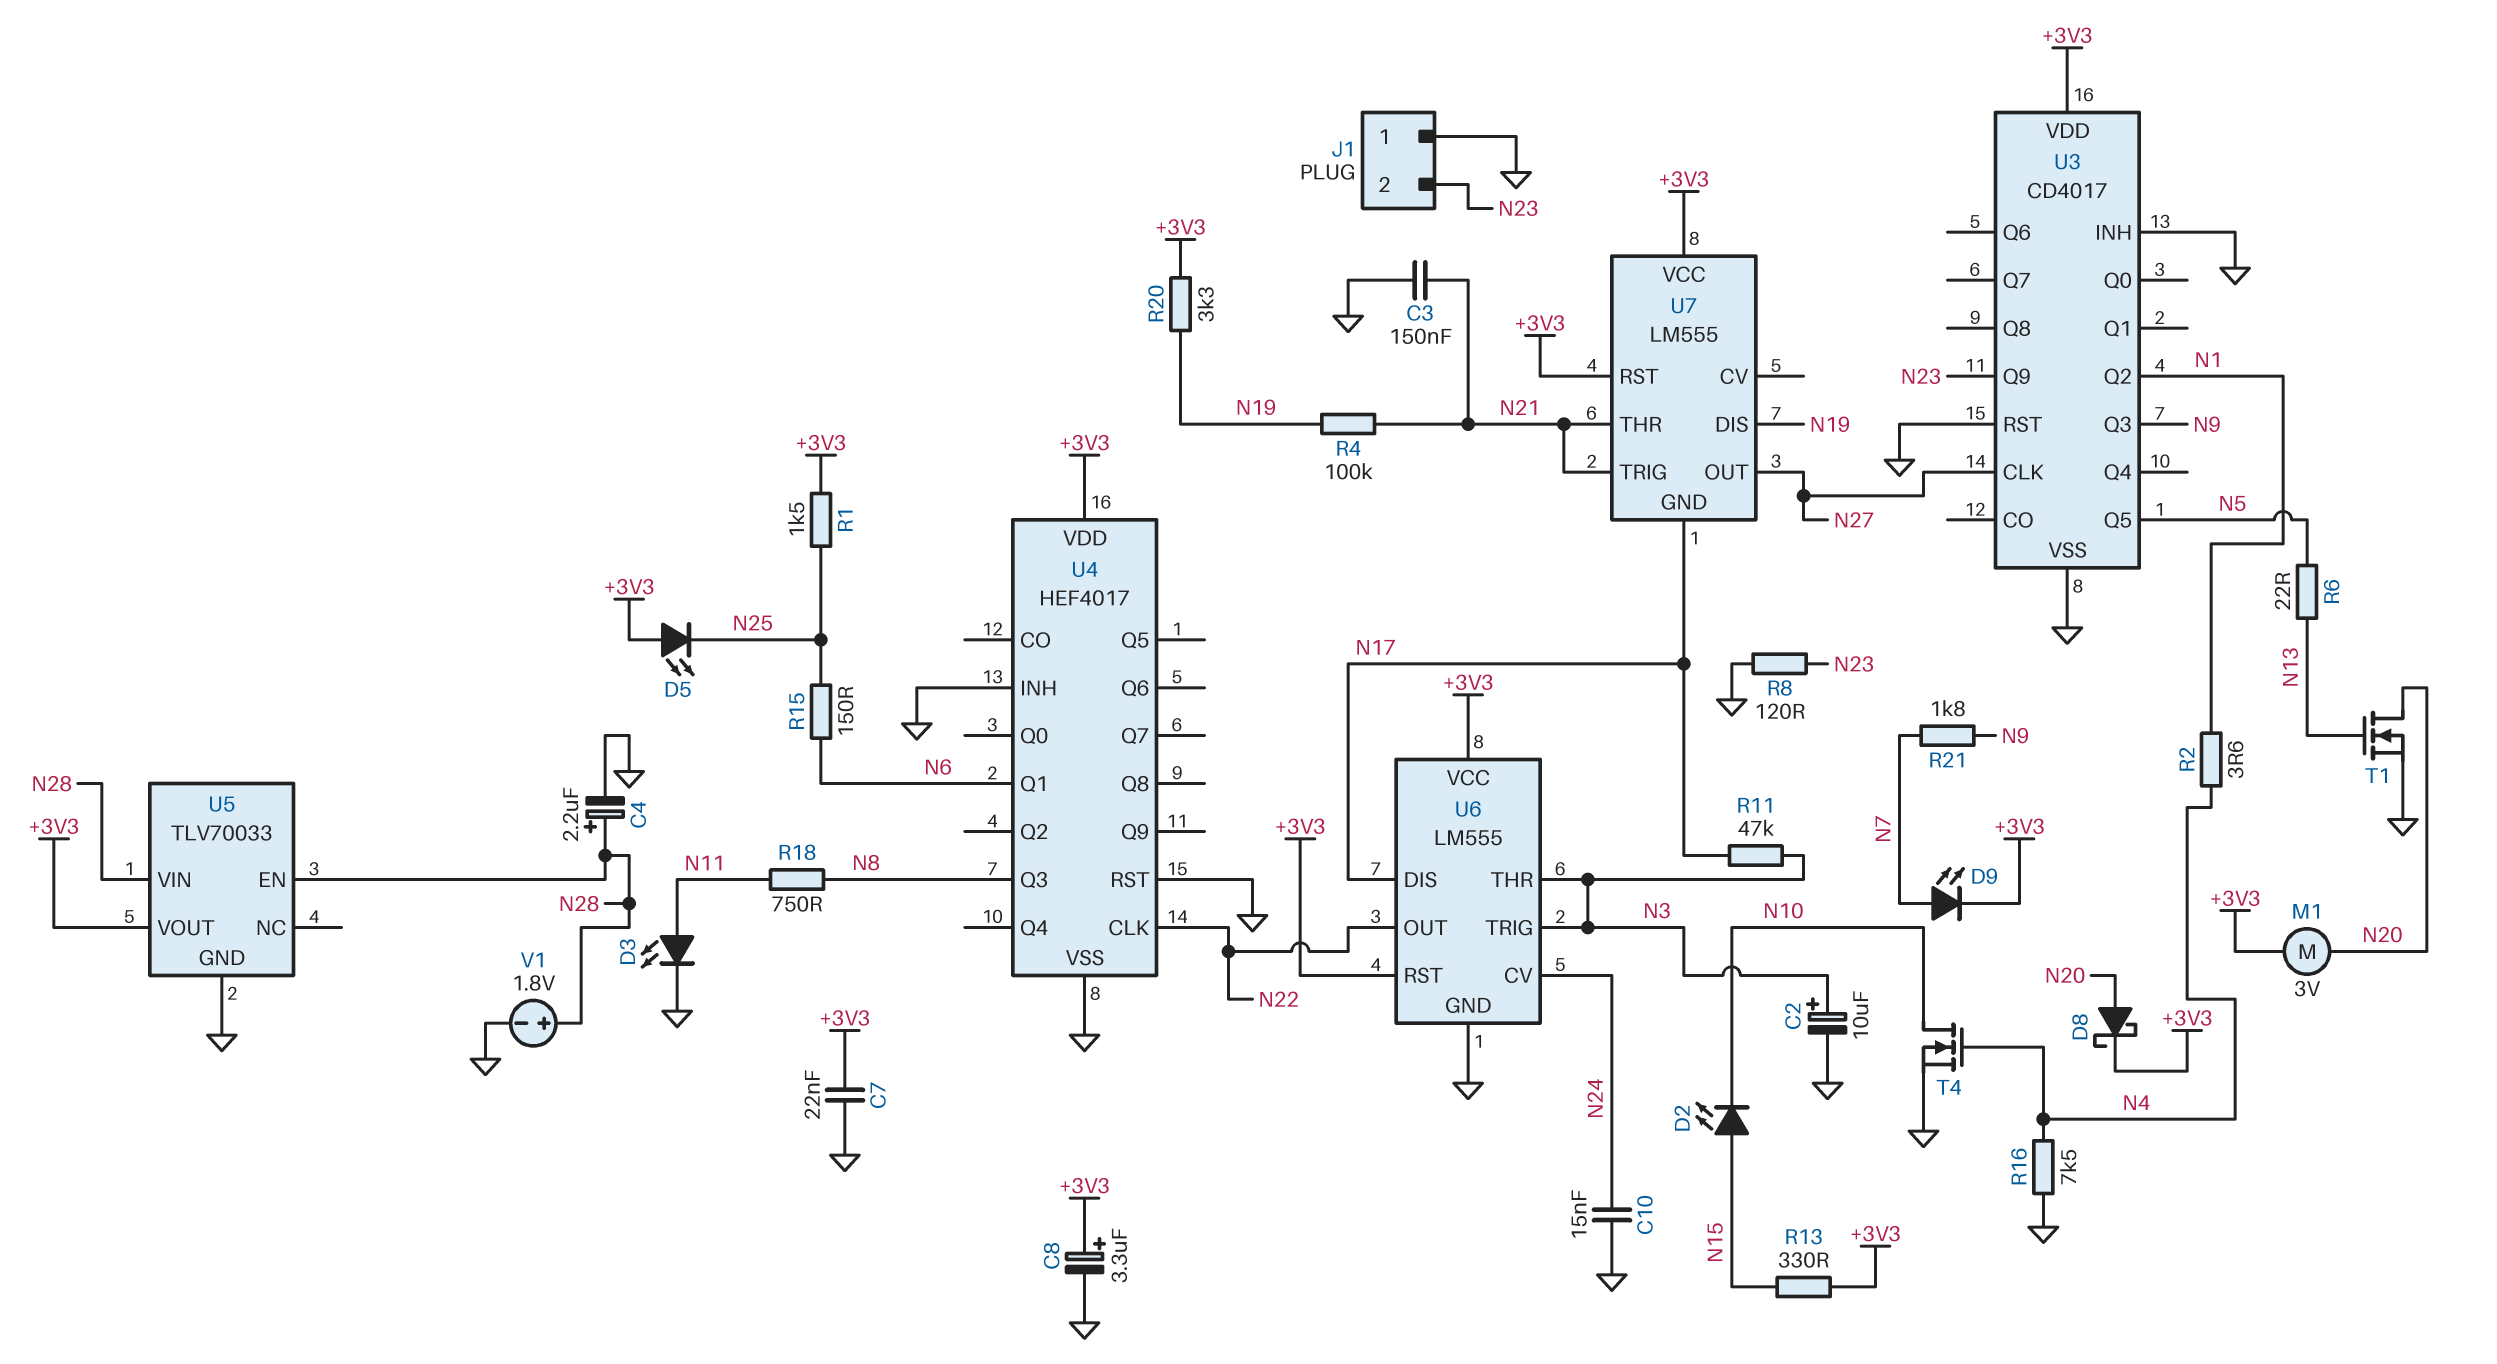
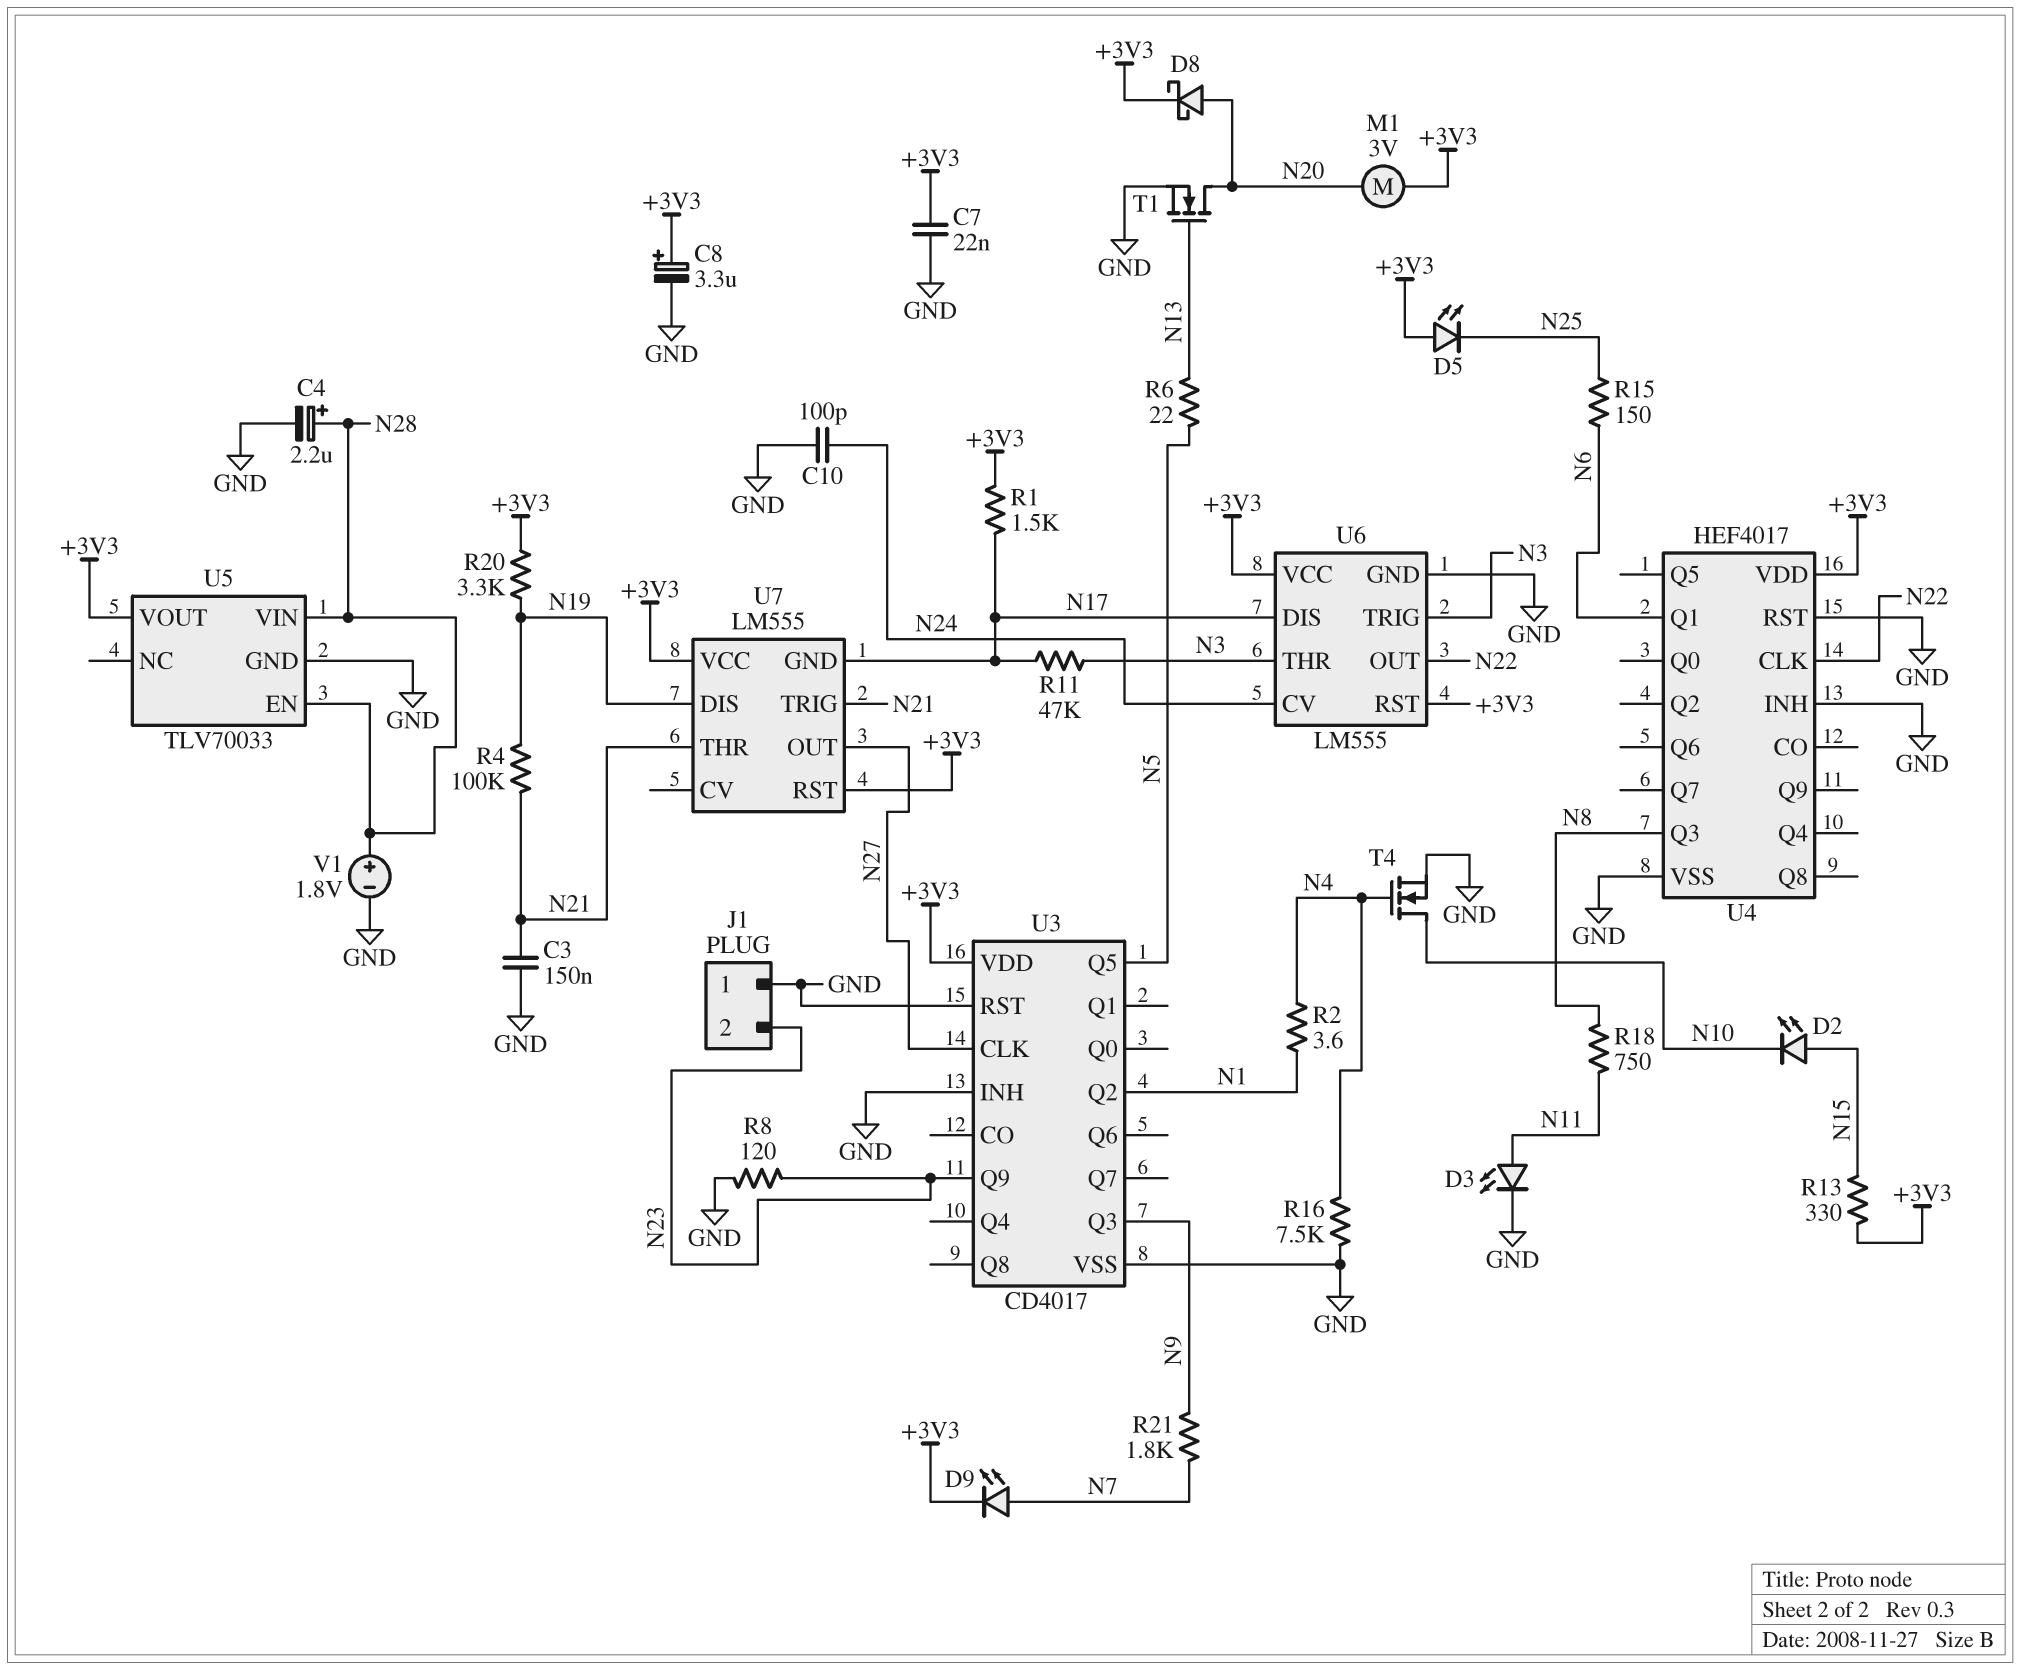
C2: 10uF (plus N3, minus GND) -> none
C10: 15nF (GND, N24) -> 100pF (GND, N24)
R1: 1.5k (+3V3, N25) -> 1.5k (+3V3, N17)

